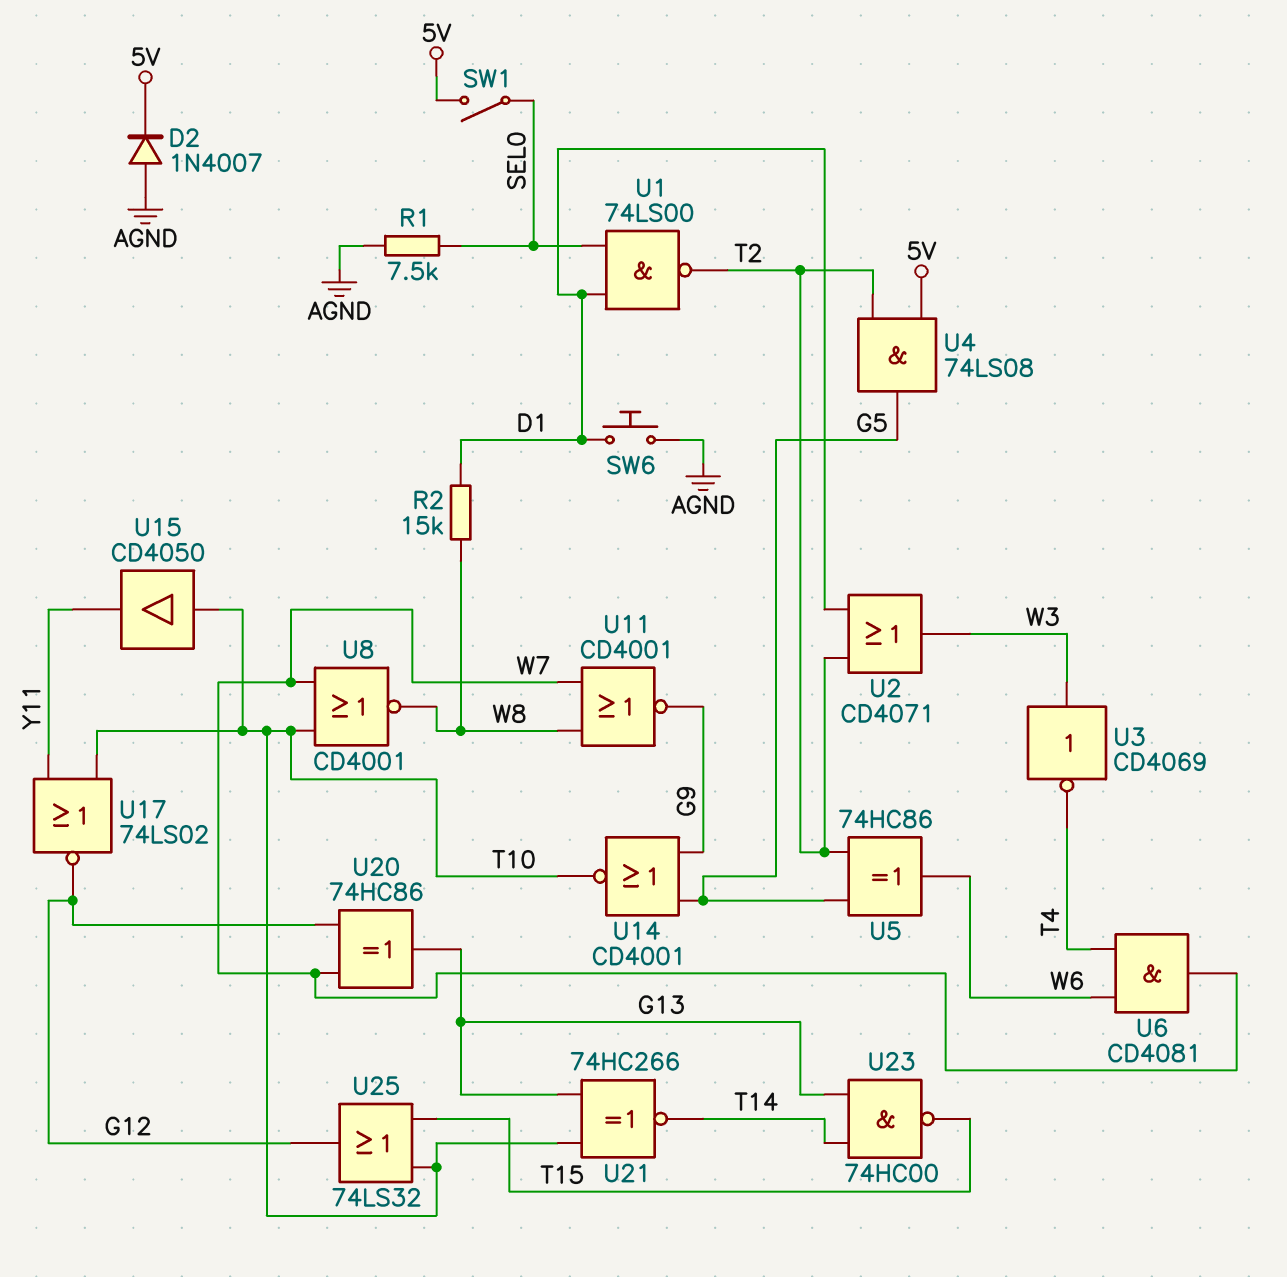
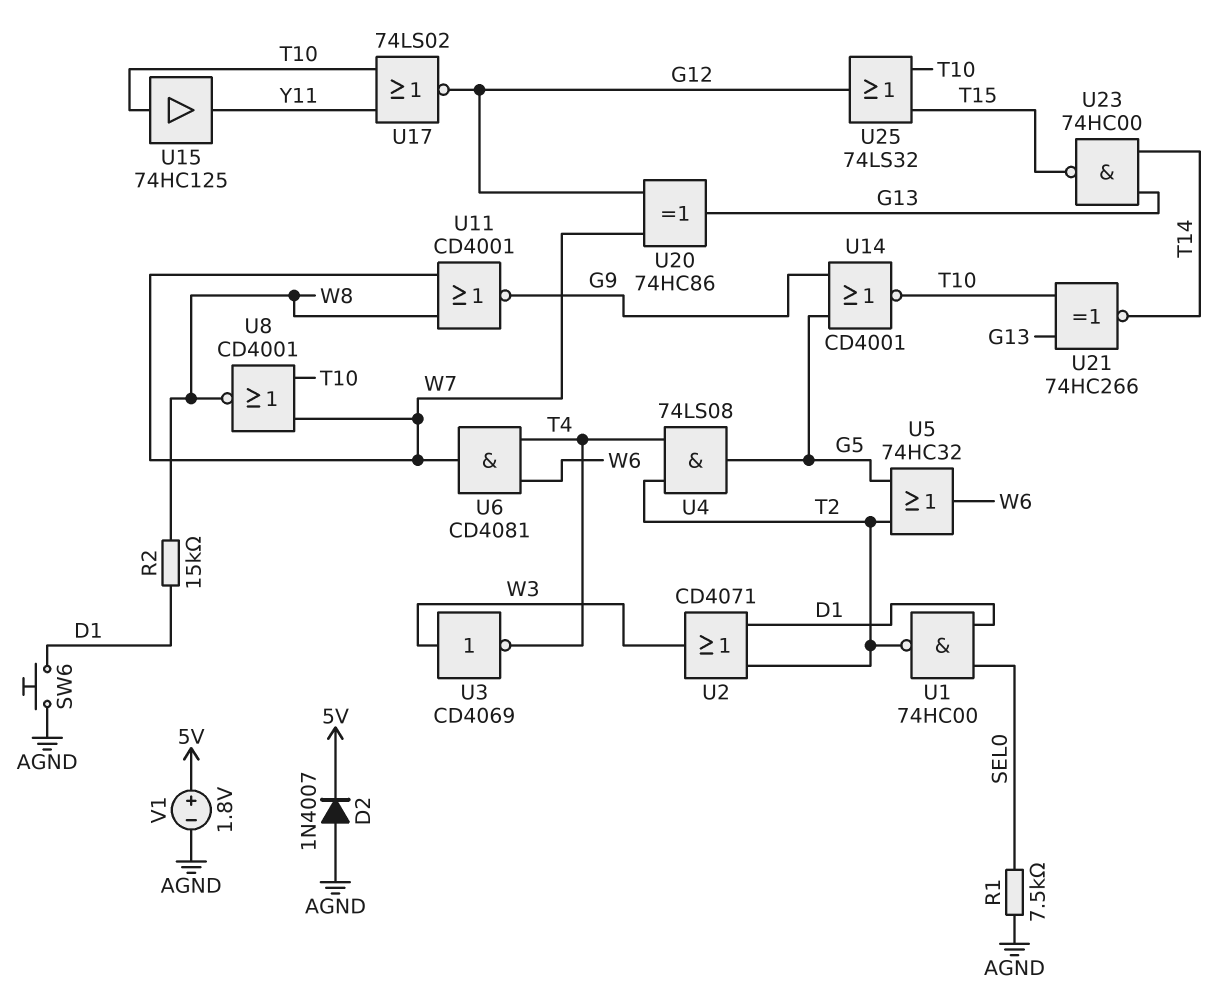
SW1: switch (5V, SEL0) -> none
U1: NAND 74LS00 (in D1, in SEL0, out T2) -> NAND 74HC00 (in D1, in SEL0, out T2)
U4: AND 74LS08 (in 5V, in T2, out G5) -> AND 74LS08 (in T2, in T4, out G5)
U5: XOR 74HC86 (in G5, in T2, out W6) -> OR 74HC32 (in G5, in T2, out W6)
U15: buffer CD4050 (in T10, out Y11) -> buffer 74HC125 (in T10, out Y11)
V1: none -> 1.8V (plus 5V, minus AGND)

